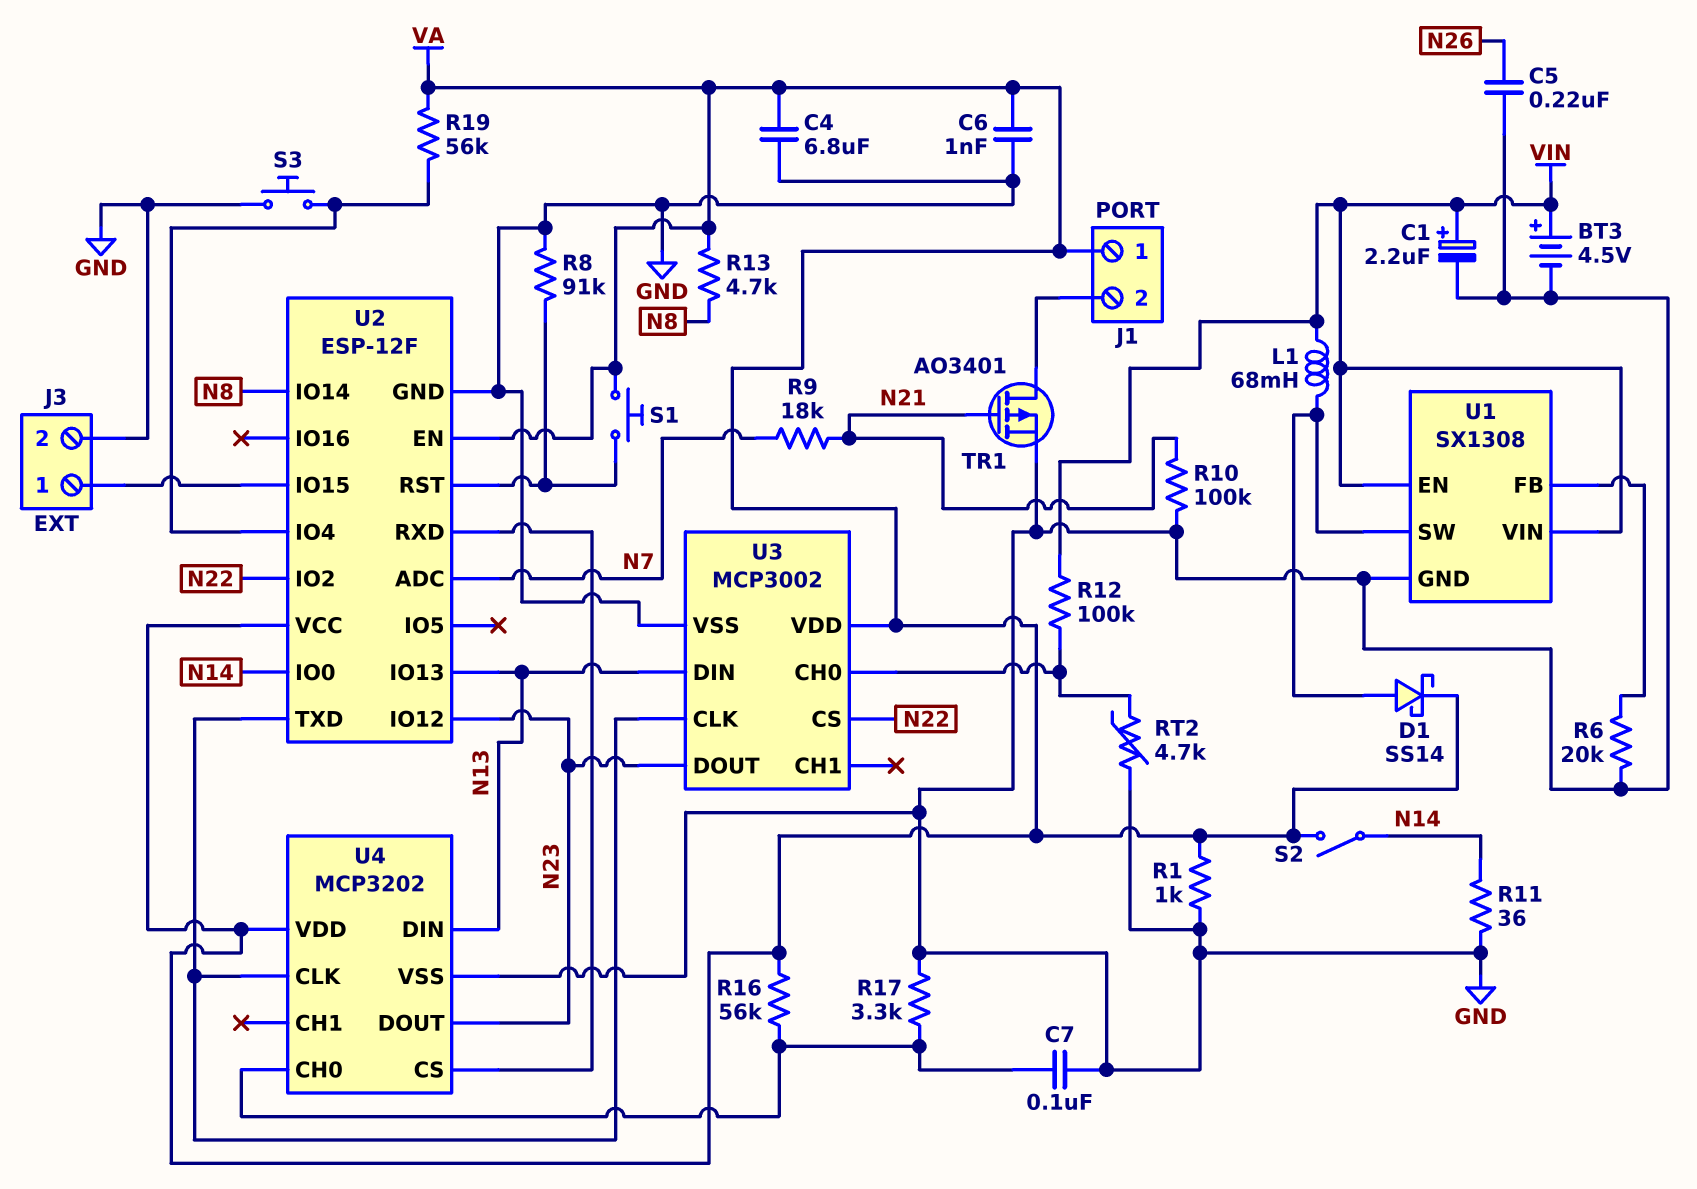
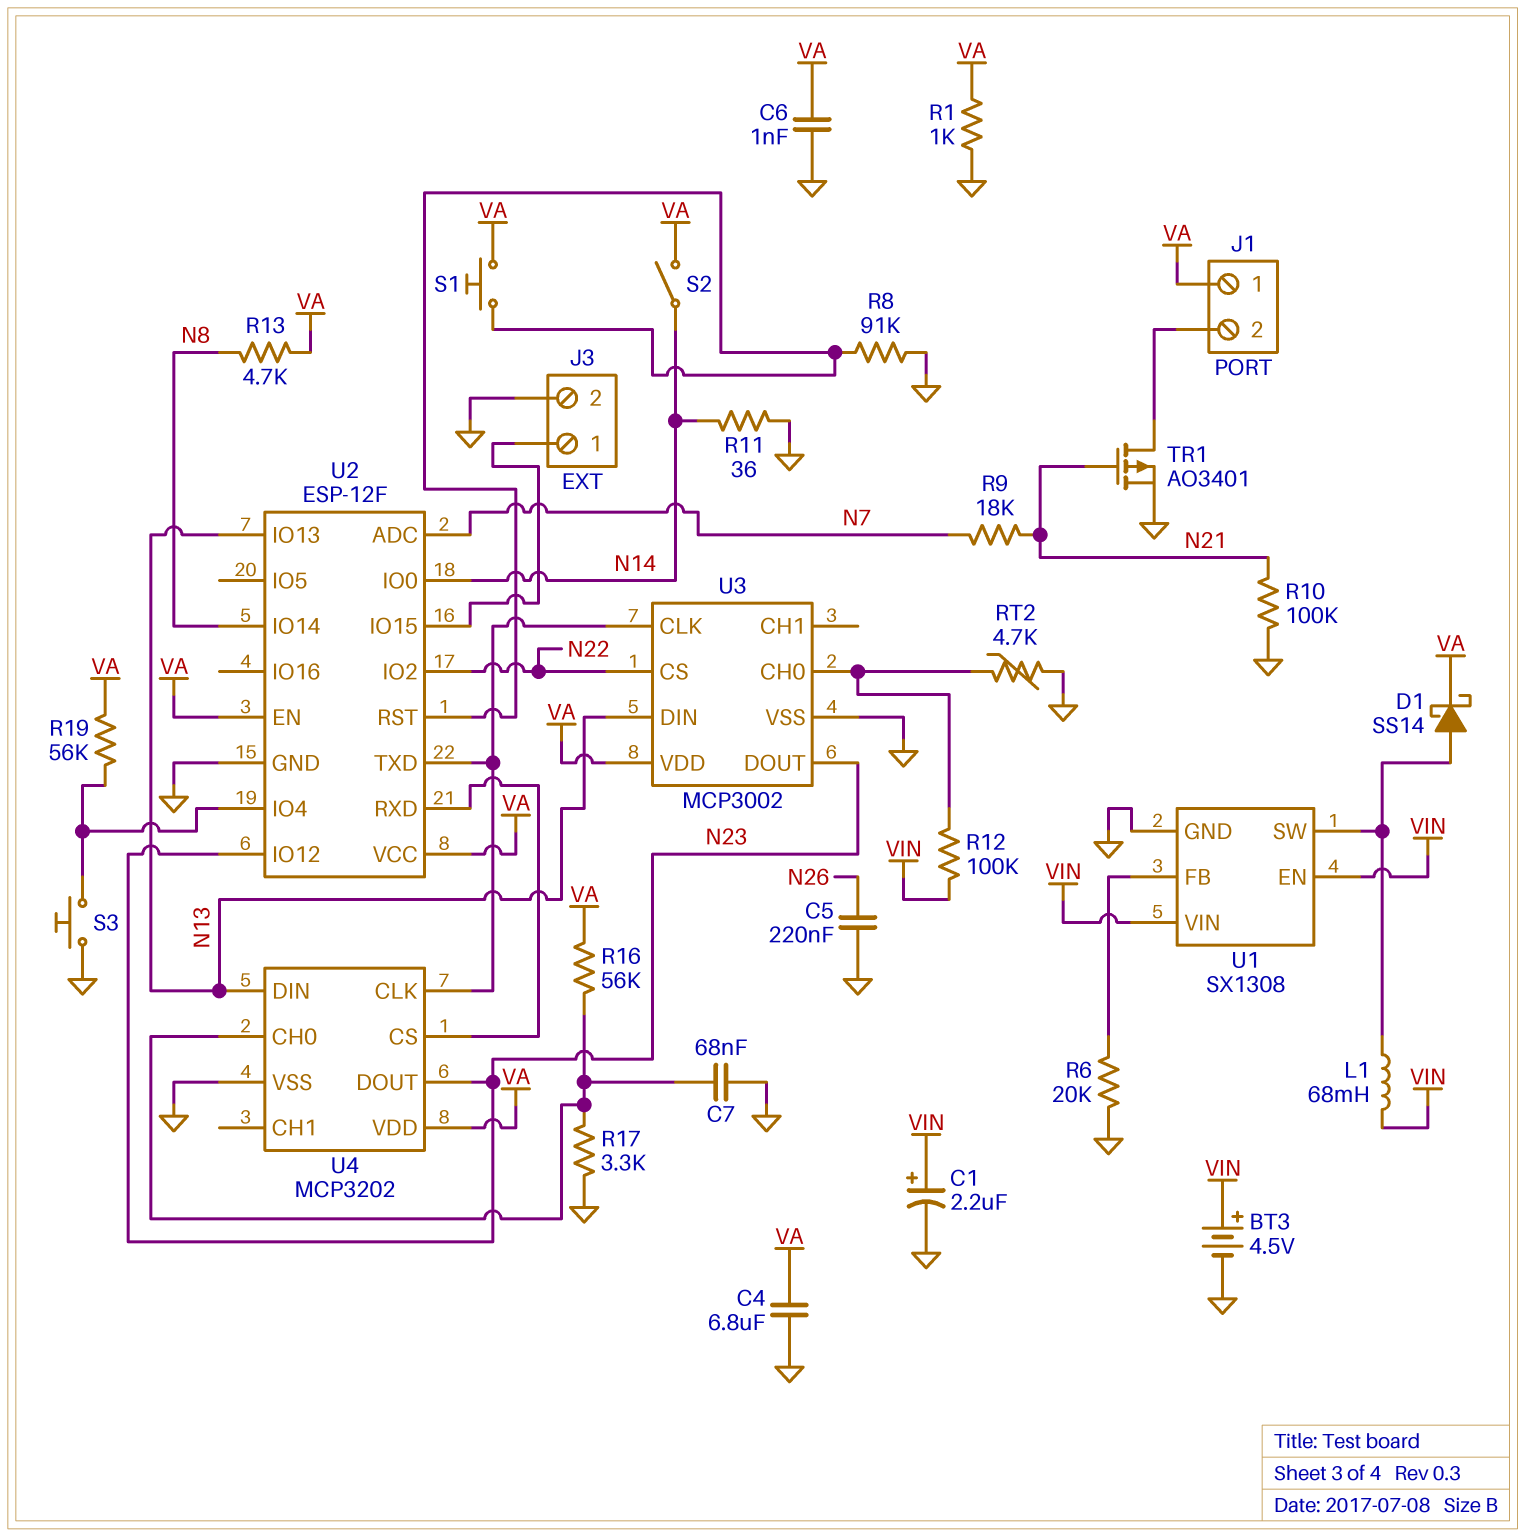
C7: 100nF (GND, U4/CH0) -> 68nF (GND, U4/CH0)

